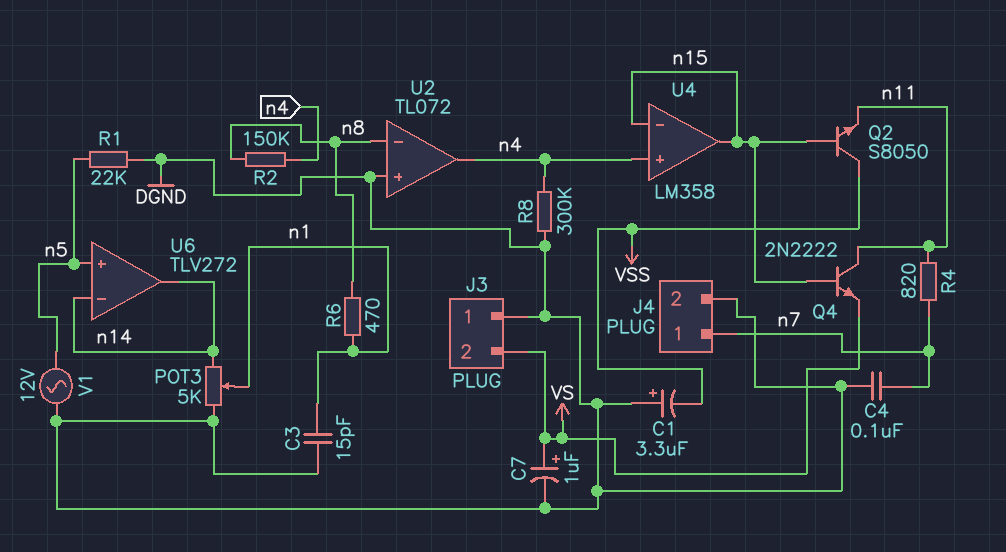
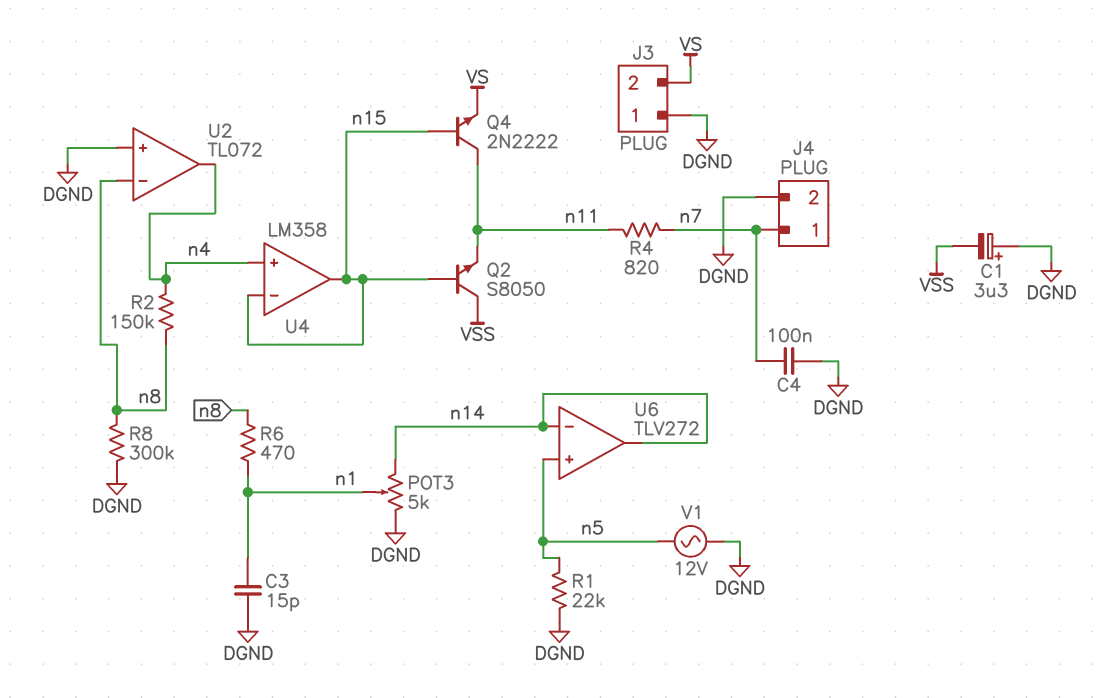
C7: 1uF (plus VS, minus DGND) -> none
R8: 300k (DGND, n4) -> 300k (DGND, n8)

